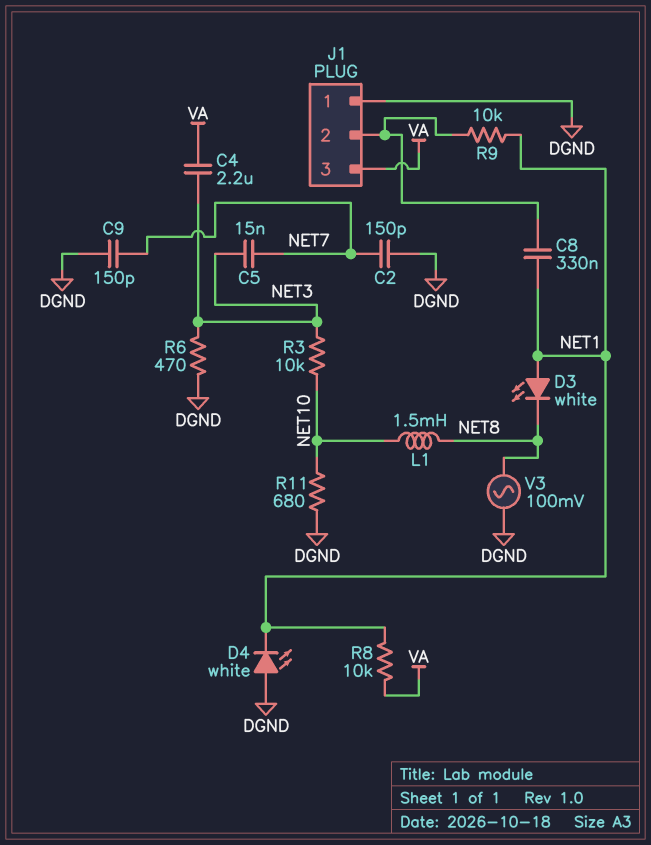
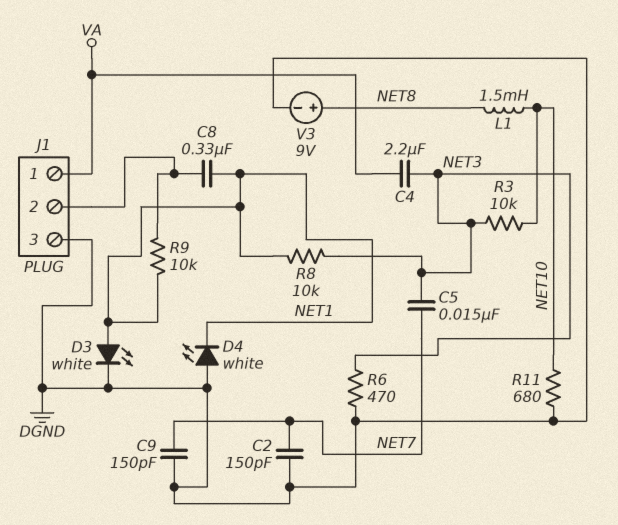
D3: LED white (A NET1, K NET8) -> LED white (A NET1, K DGND)
J1 pin 1: DGND -> VA
J1 pin 3: VA -> DGND
R8: 10k (NET1, VA) -> 10k (NET1, NET3)
V3: AC 100mV (DGND, NET8) -> 9V (plus NET8, minus DGND)

